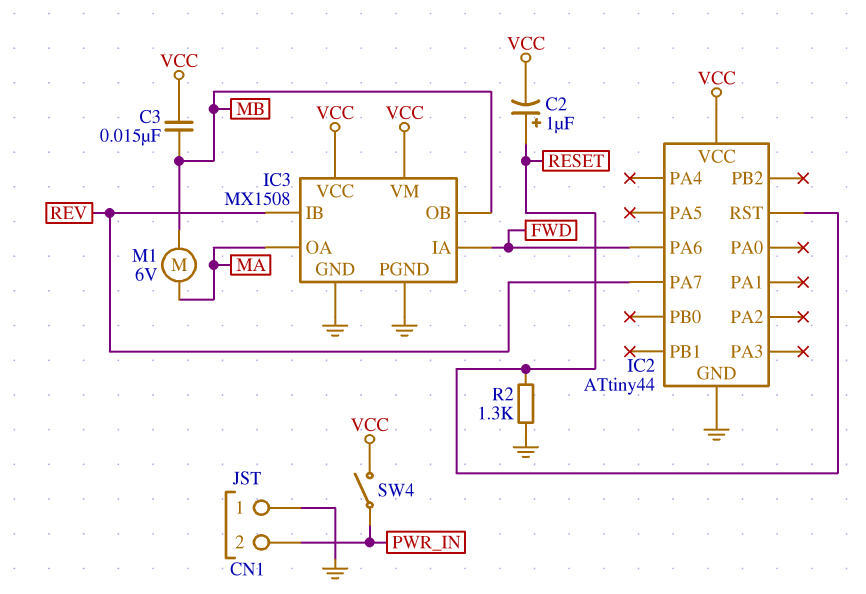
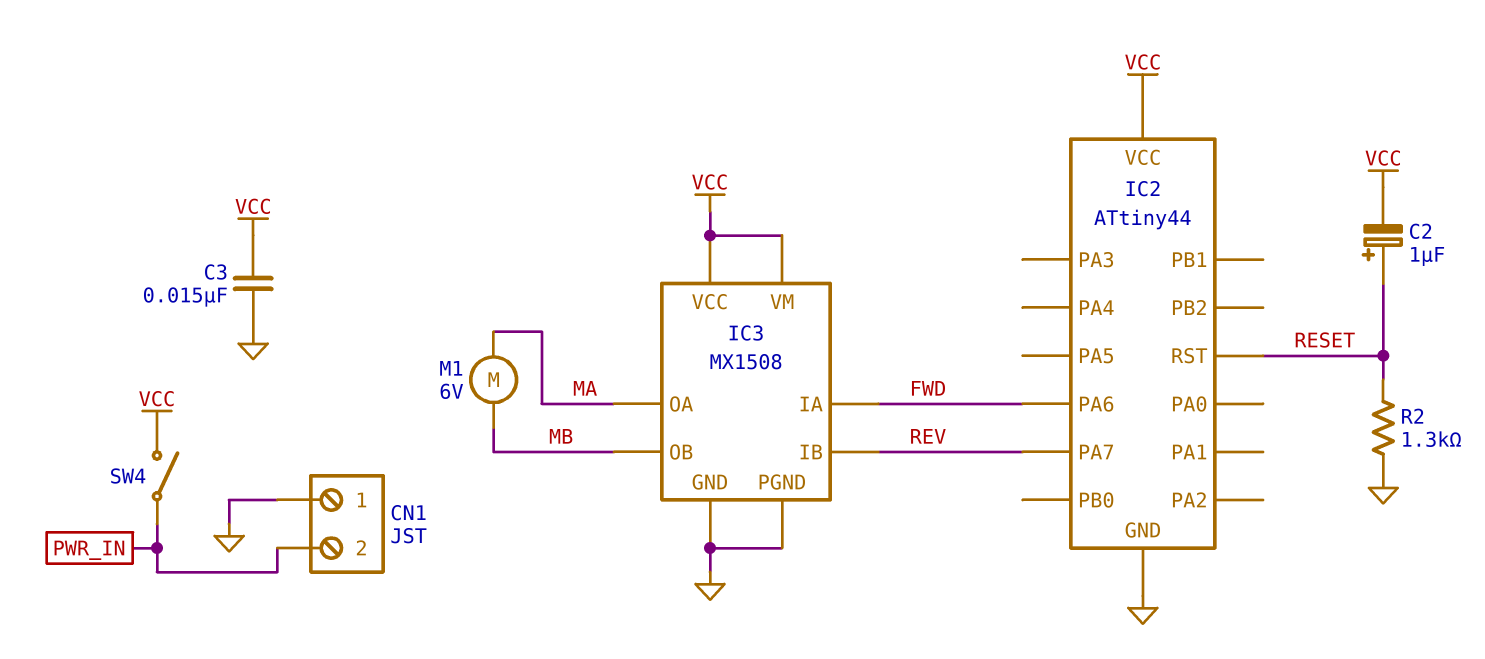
C3: 15nF (MB, VCC) -> 15nF (GND, VCC)

